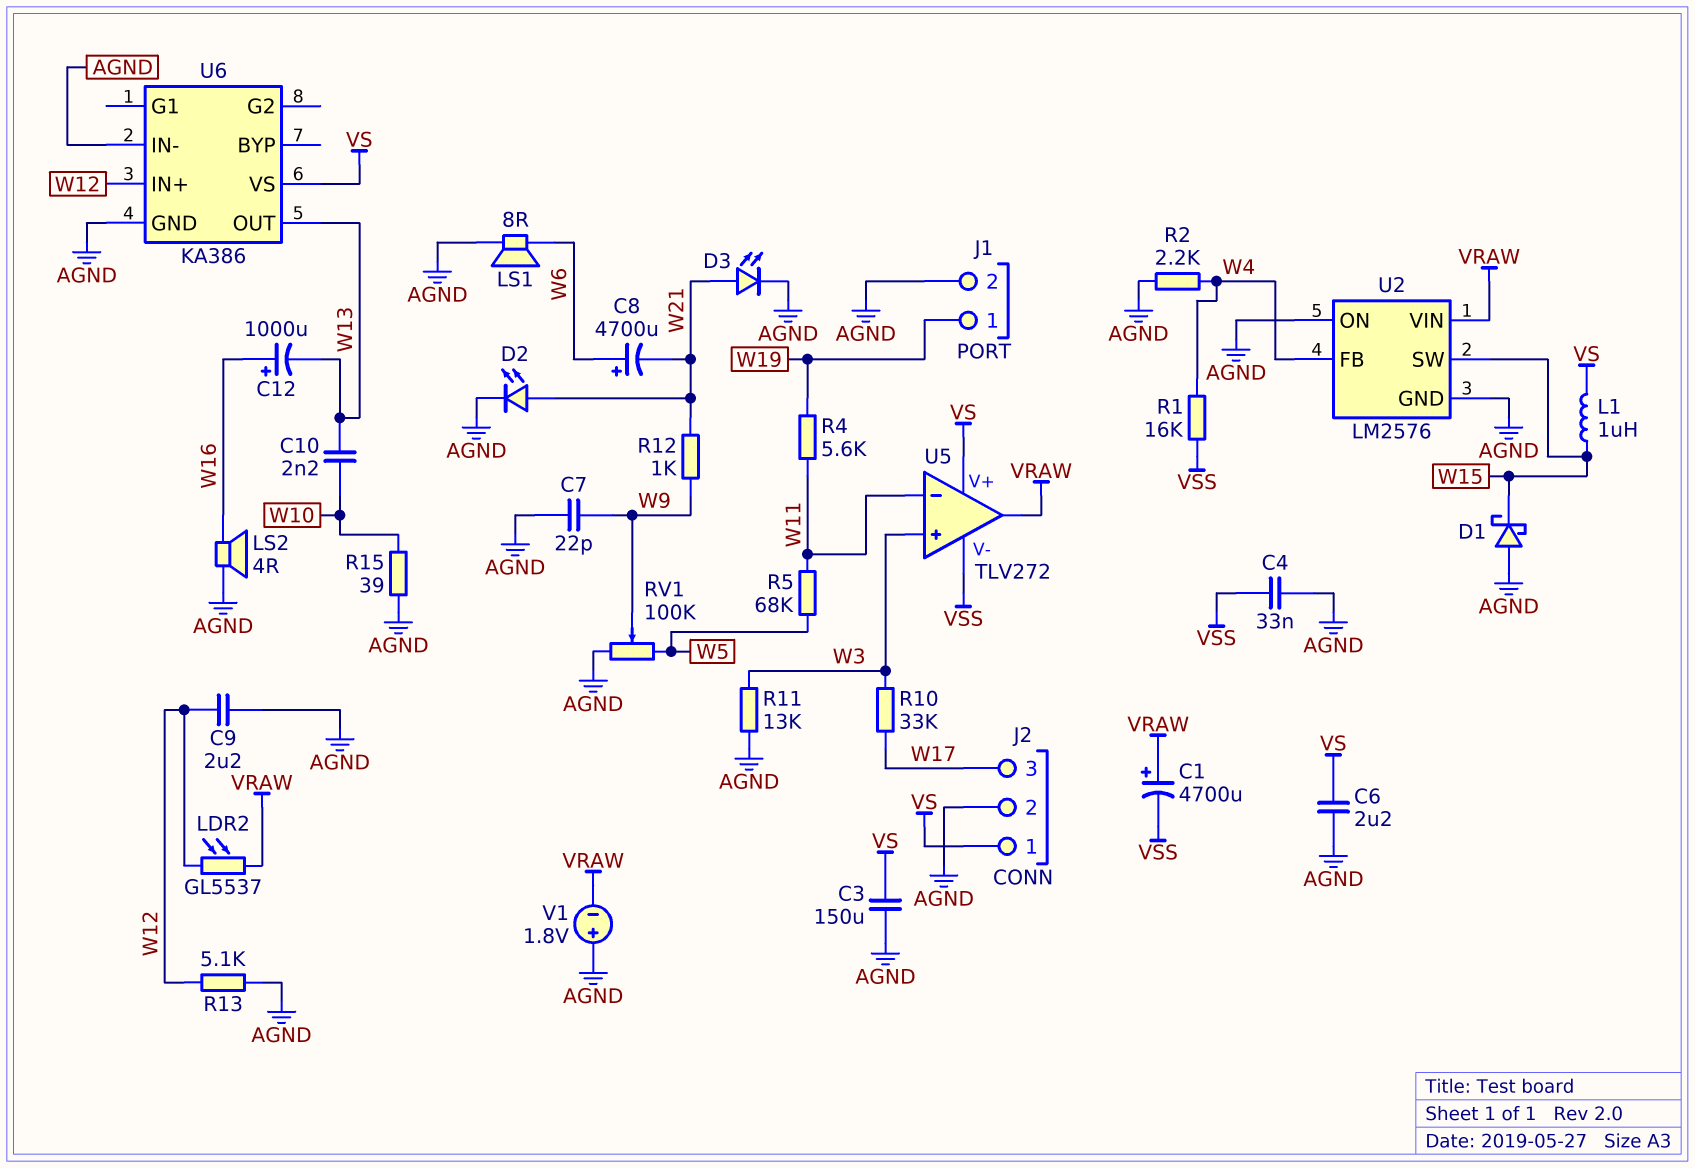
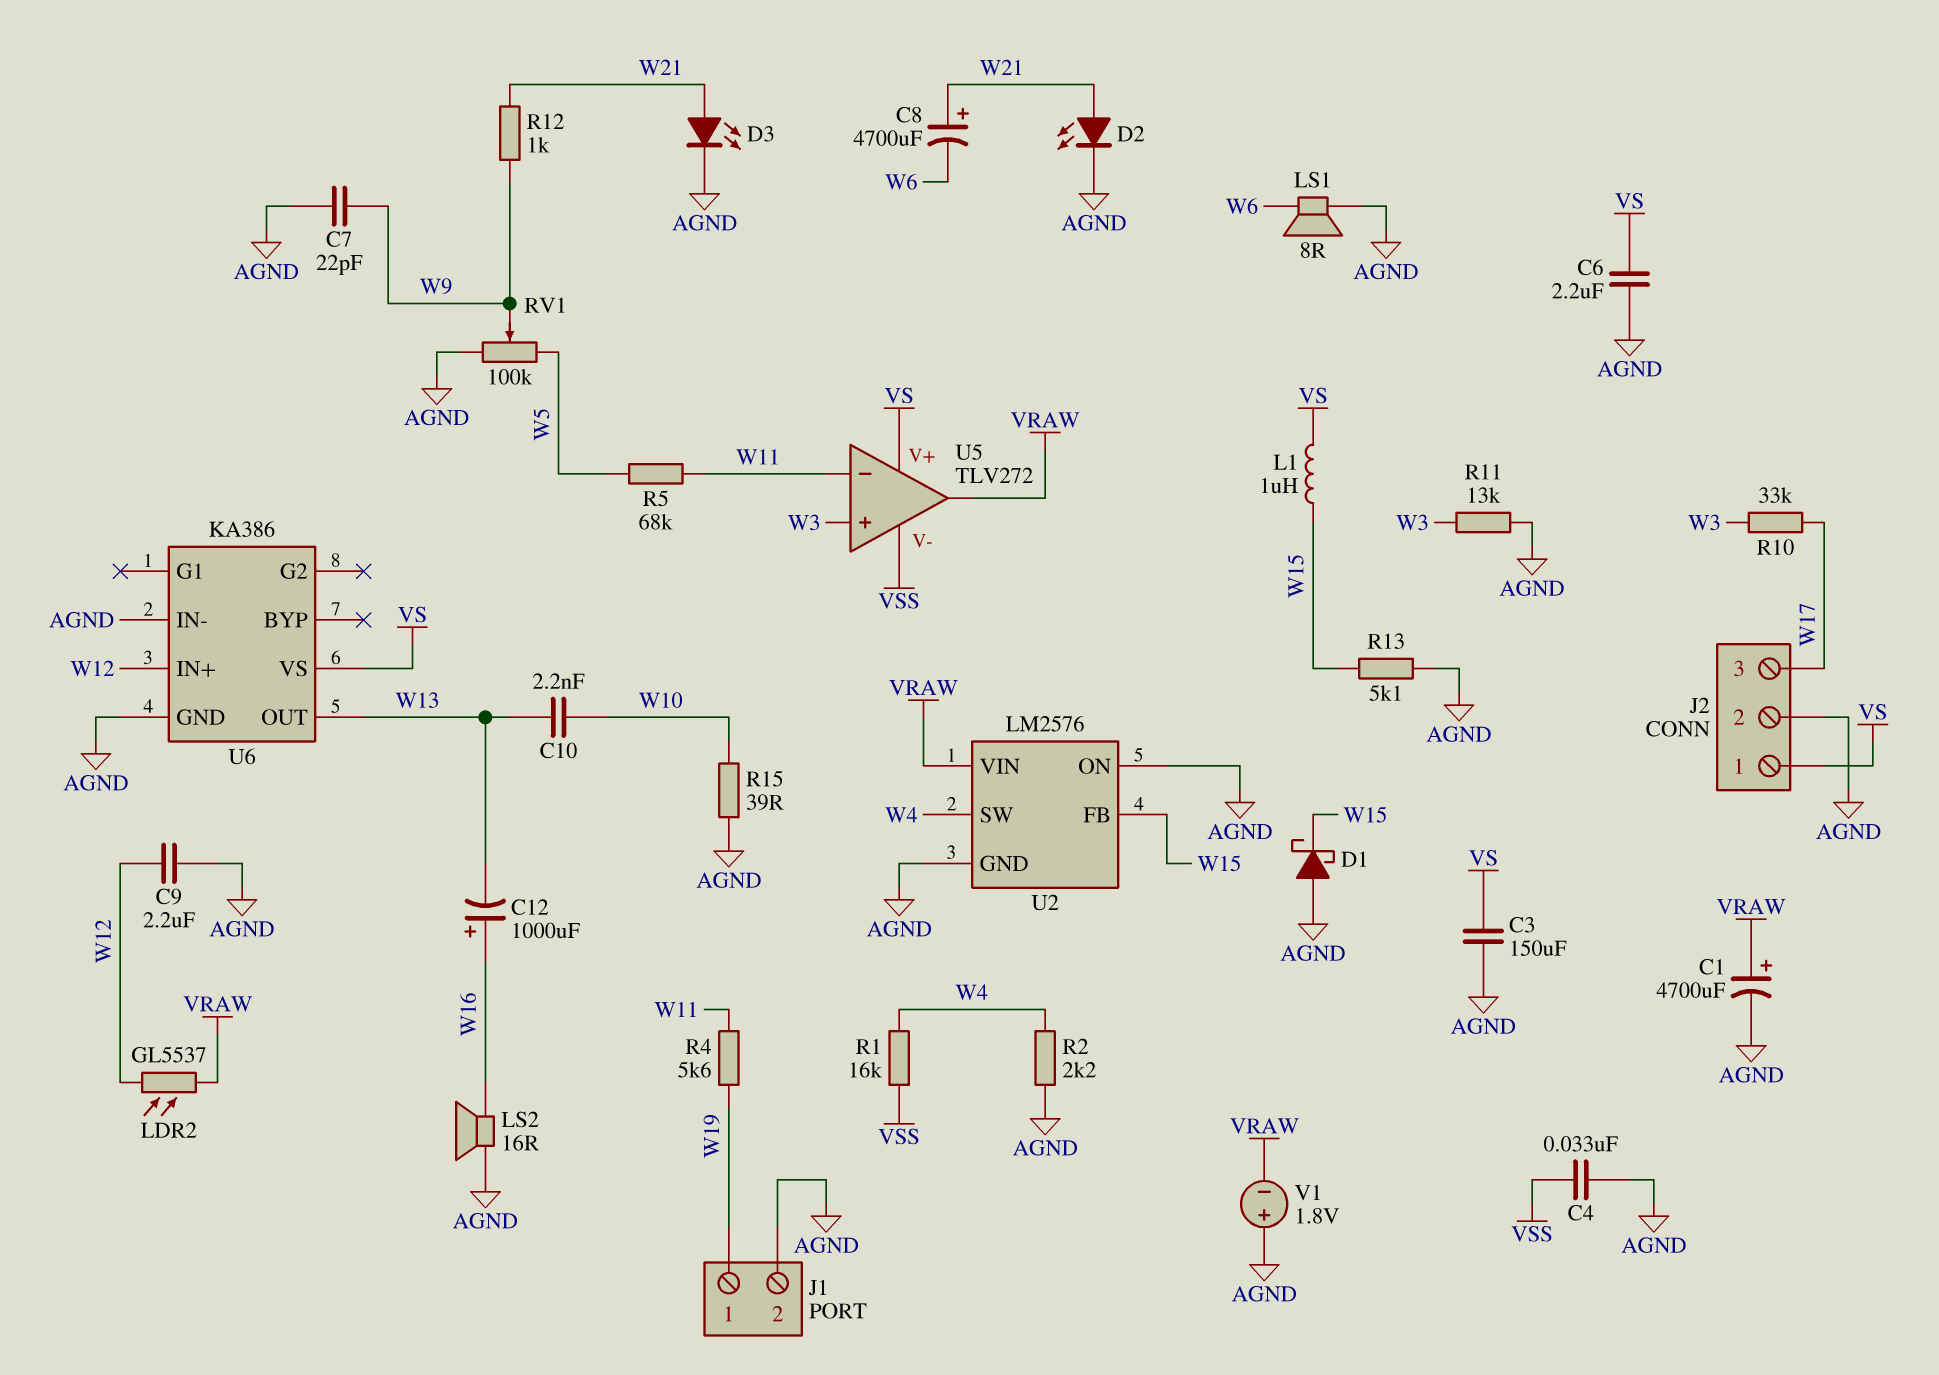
C1: 4700uF (plus VRAW, minus VSS) -> 4700uF (plus VRAW, minus AGND)
C8: 4700uF (plus W6, minus W21) -> 4700uF (plus W21, minus W6)
LS2: speaker 4R (AGND, W16) -> speaker 16R (AGND, W16)
R13: 5.1k (AGND, W12) -> 5.1k (AGND, W15)
U2 pin FB: W4 -> W15
U2 pin SW: W15 -> W4

